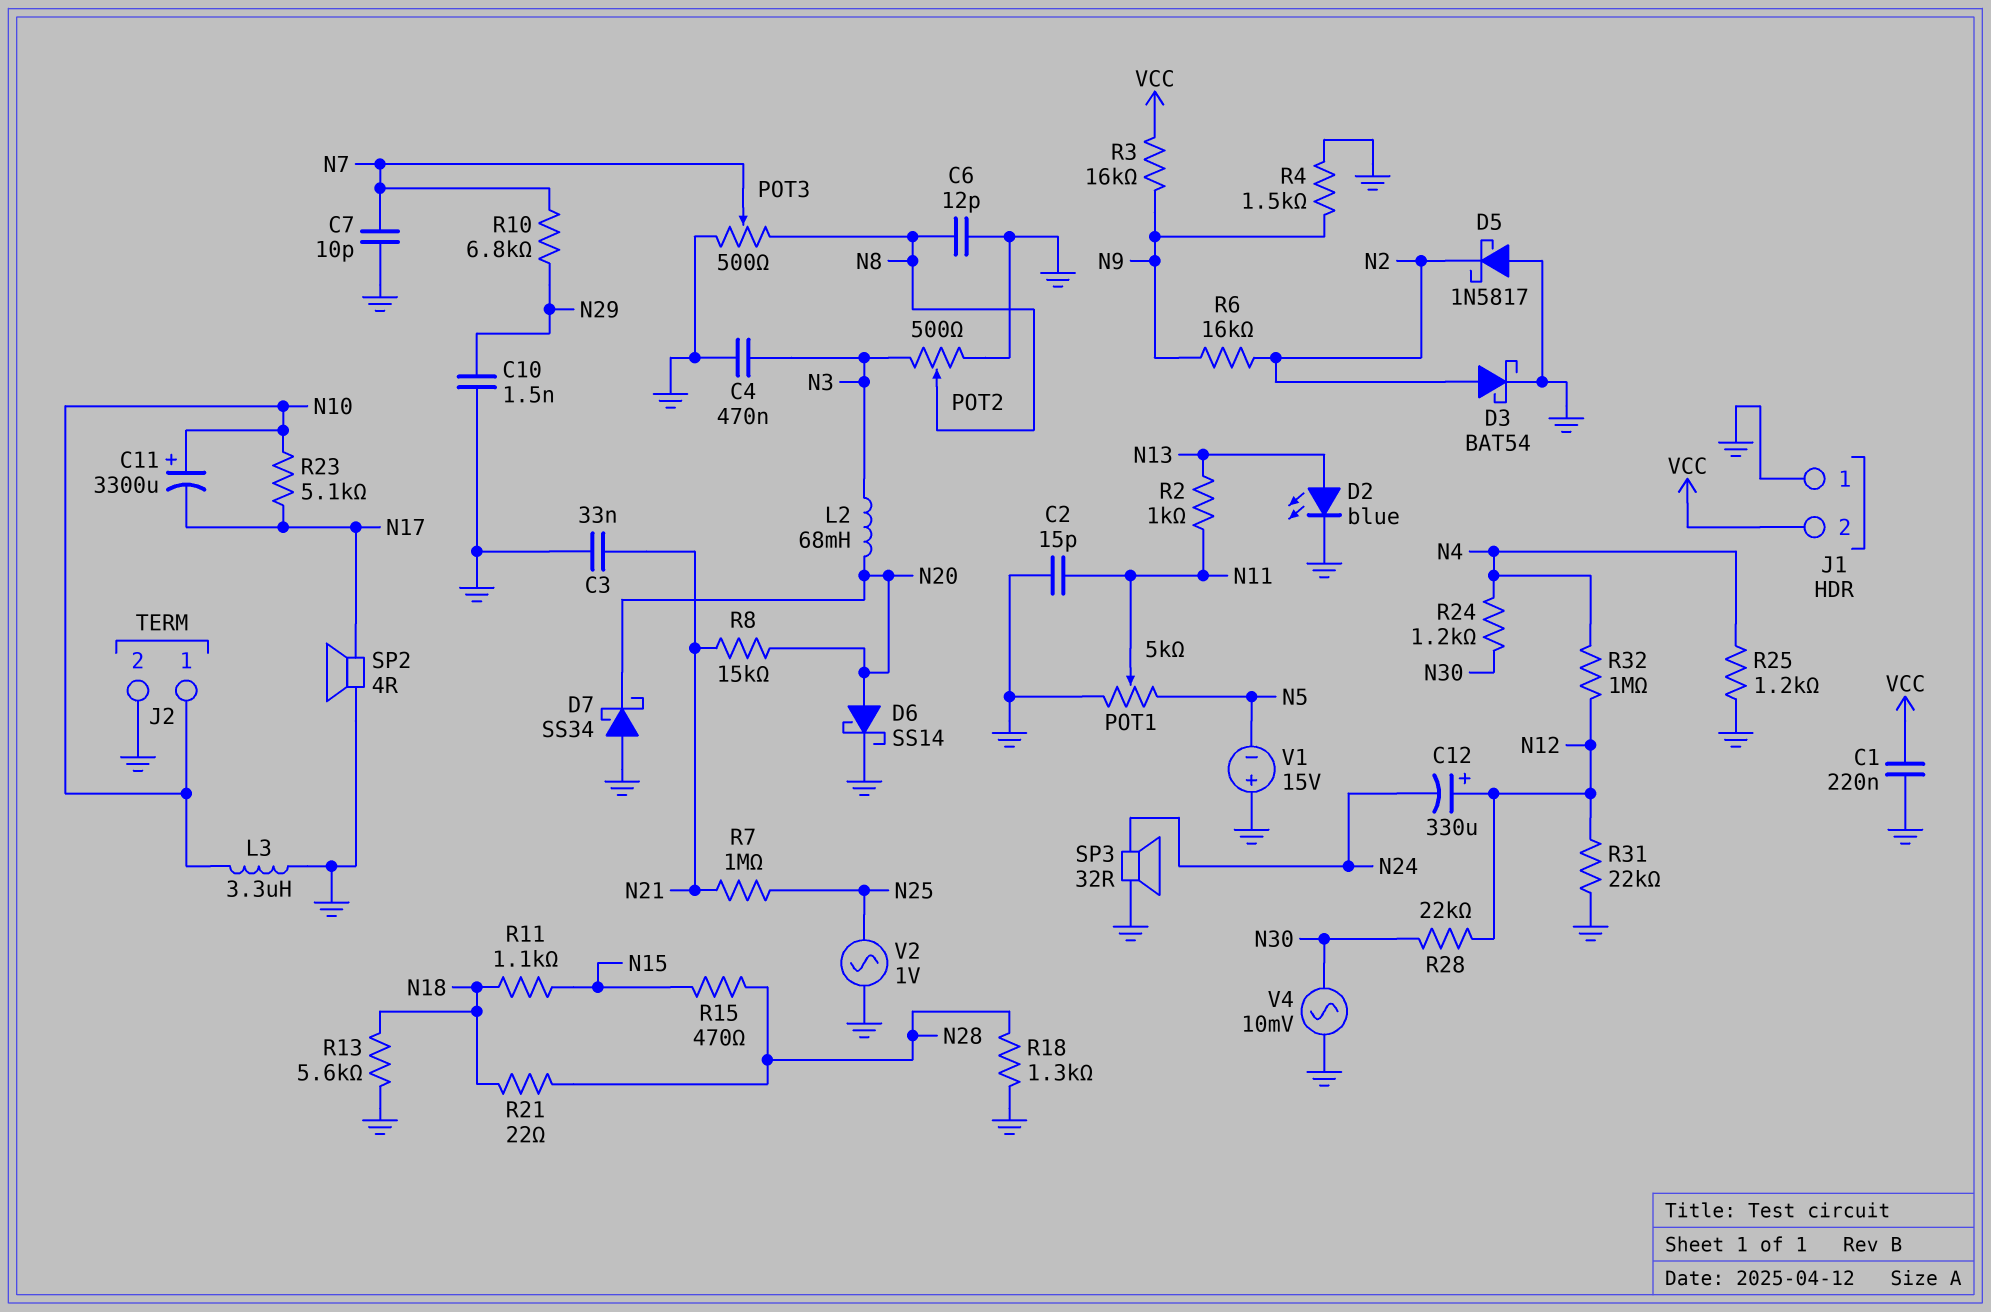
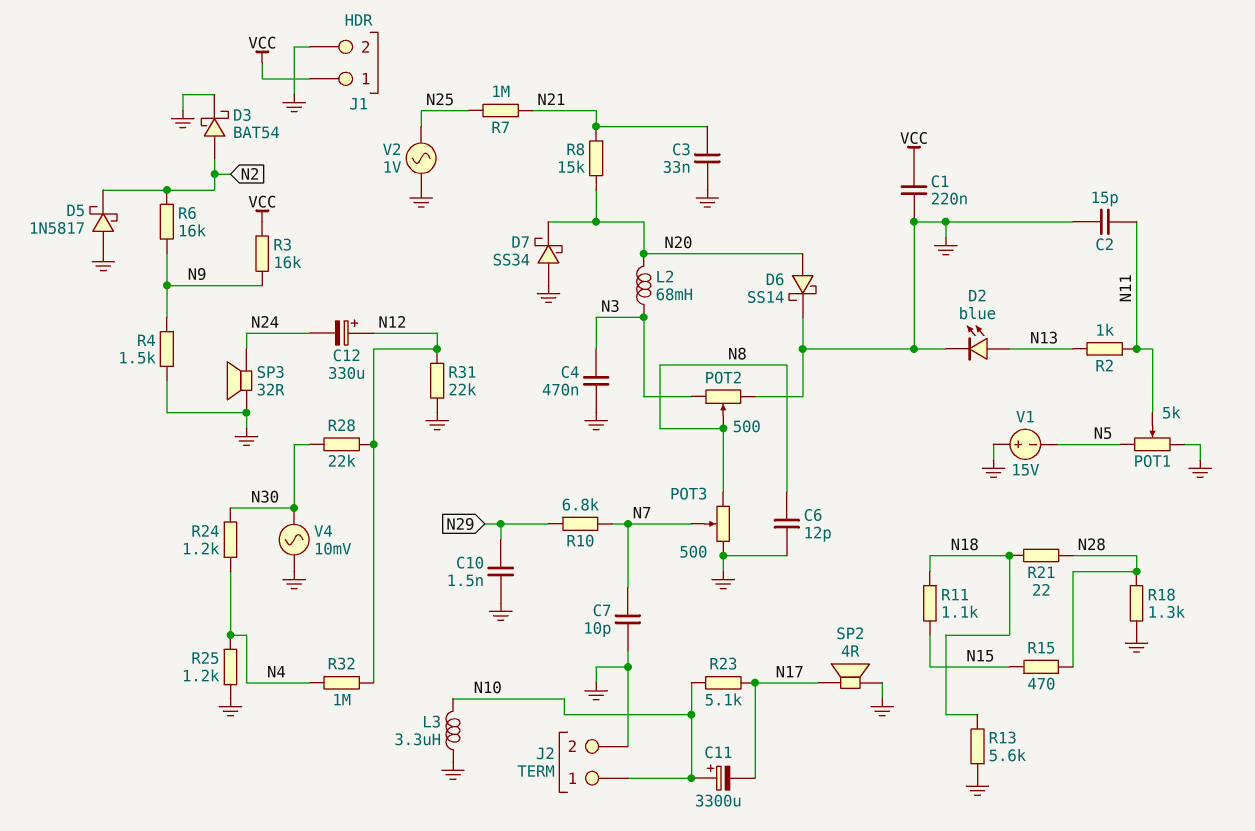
J1 pin 1: GND -> VCC
J1 pin 2: VCC -> GND

